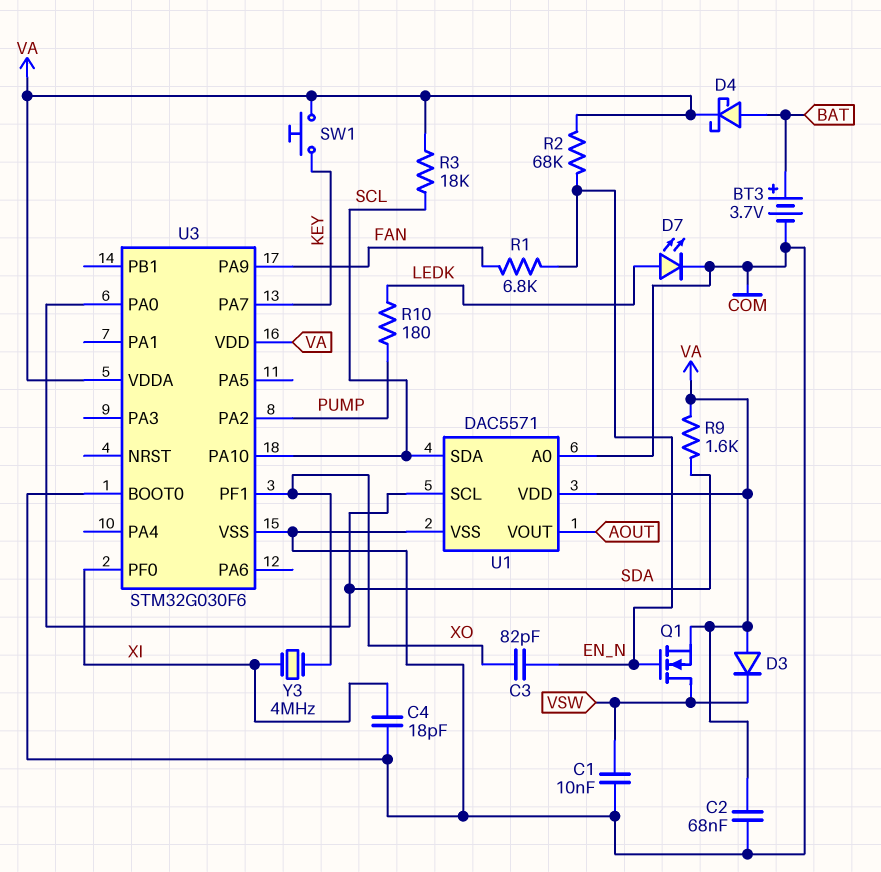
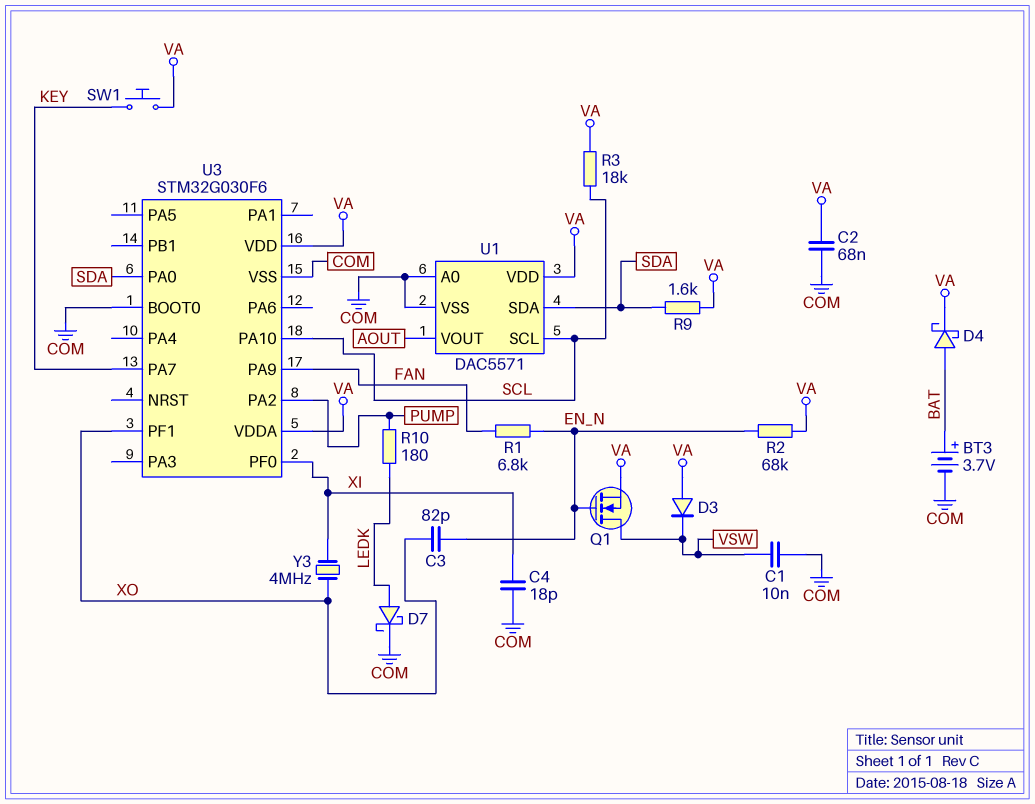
D7: LED (A LEDK, K COM) -> schottky (A LEDK, K COM)
U1 pin SCL: SDA -> SCL
U1 pin SDA: SCL -> SDA

